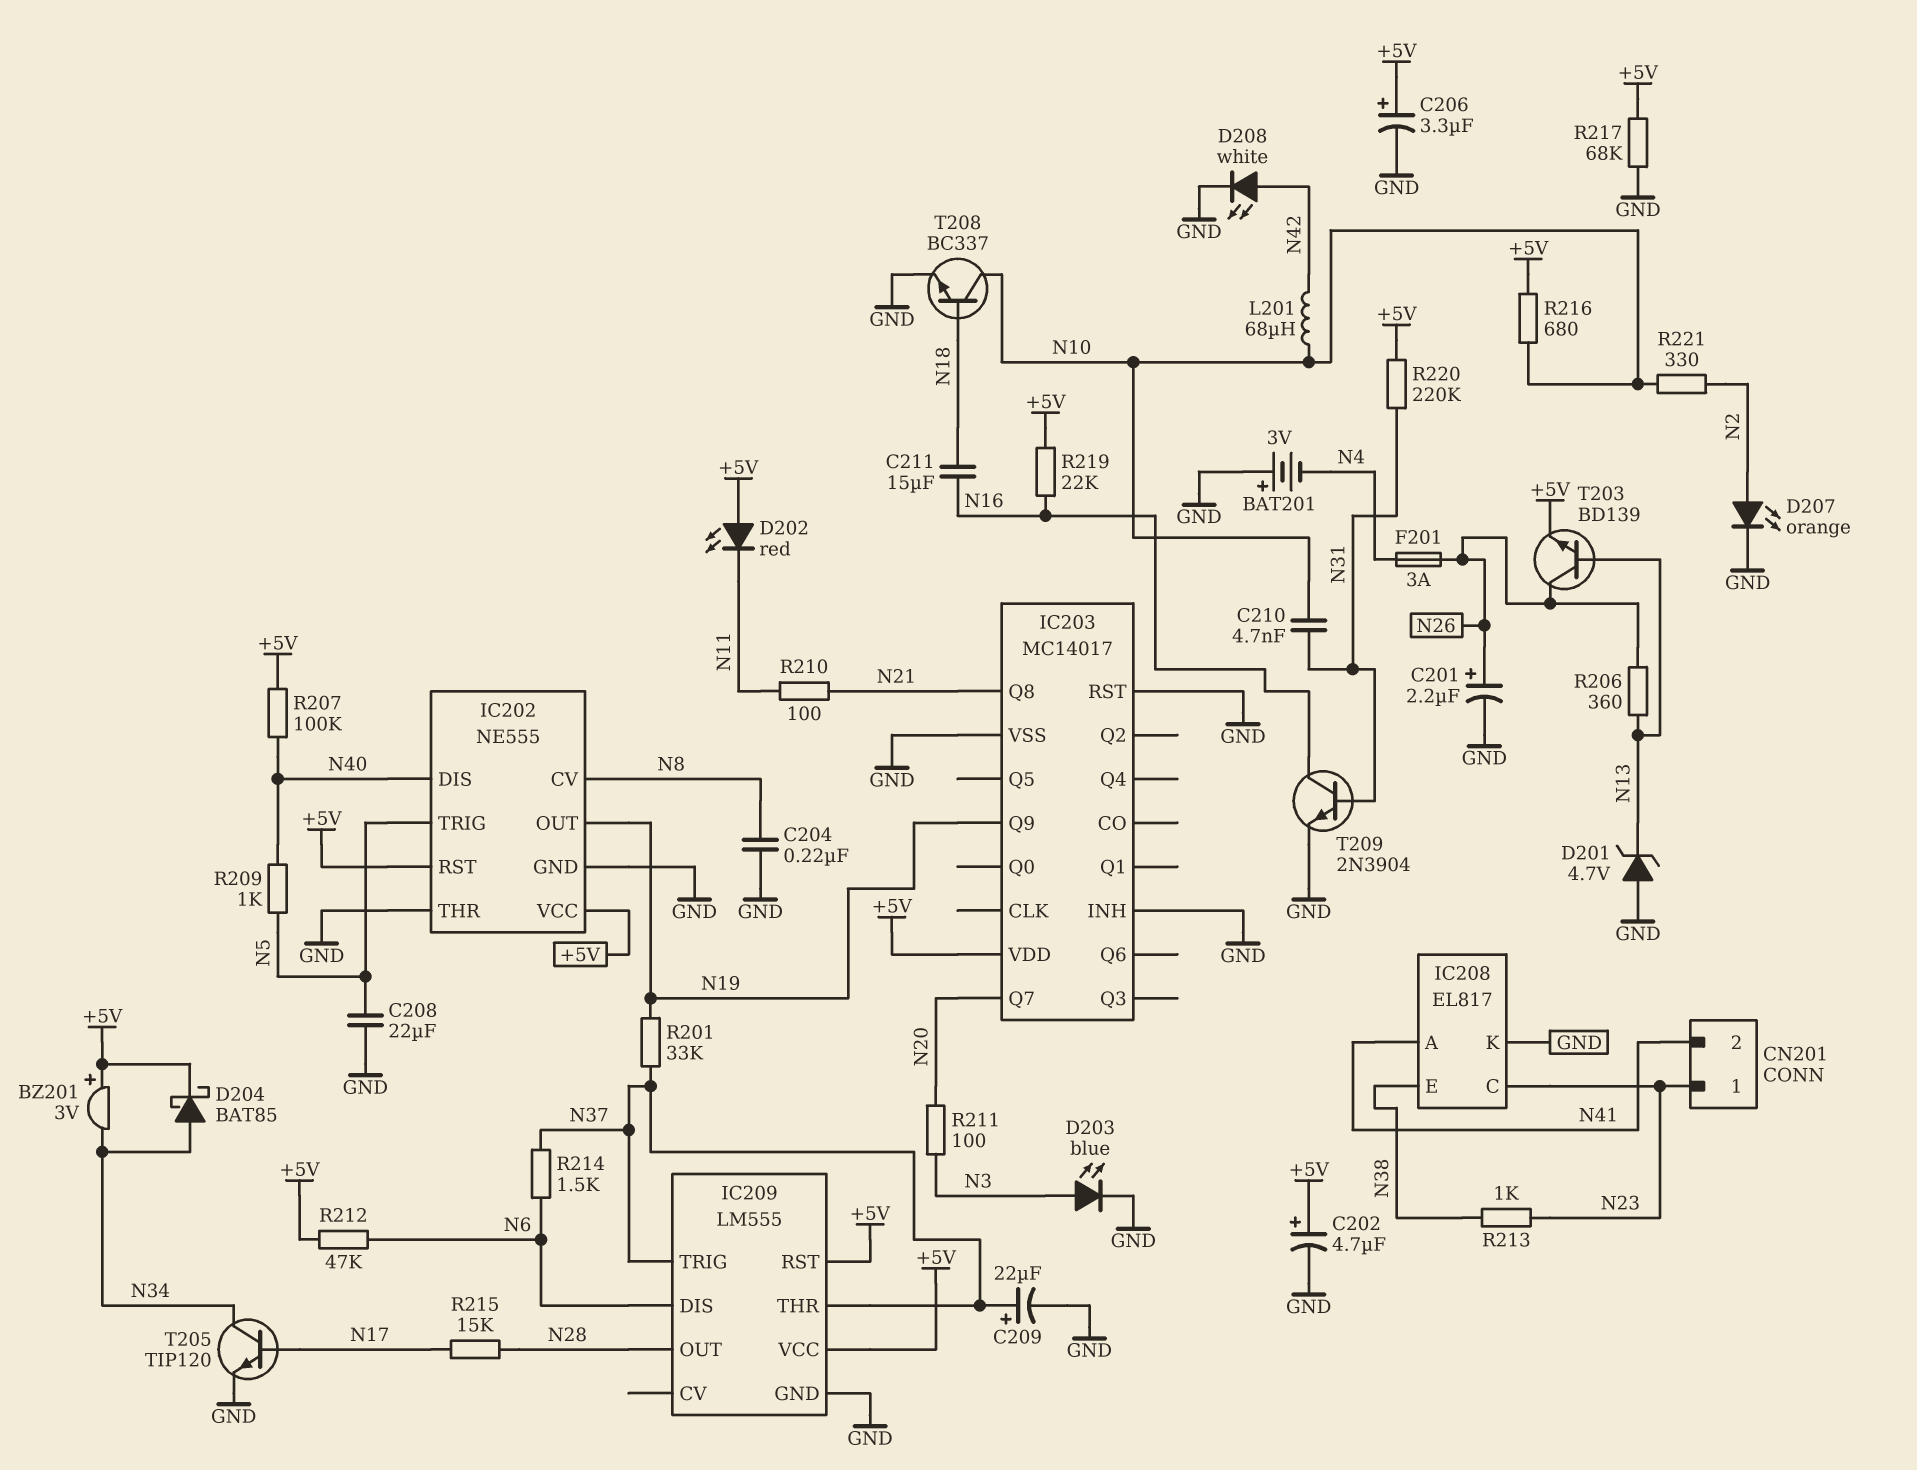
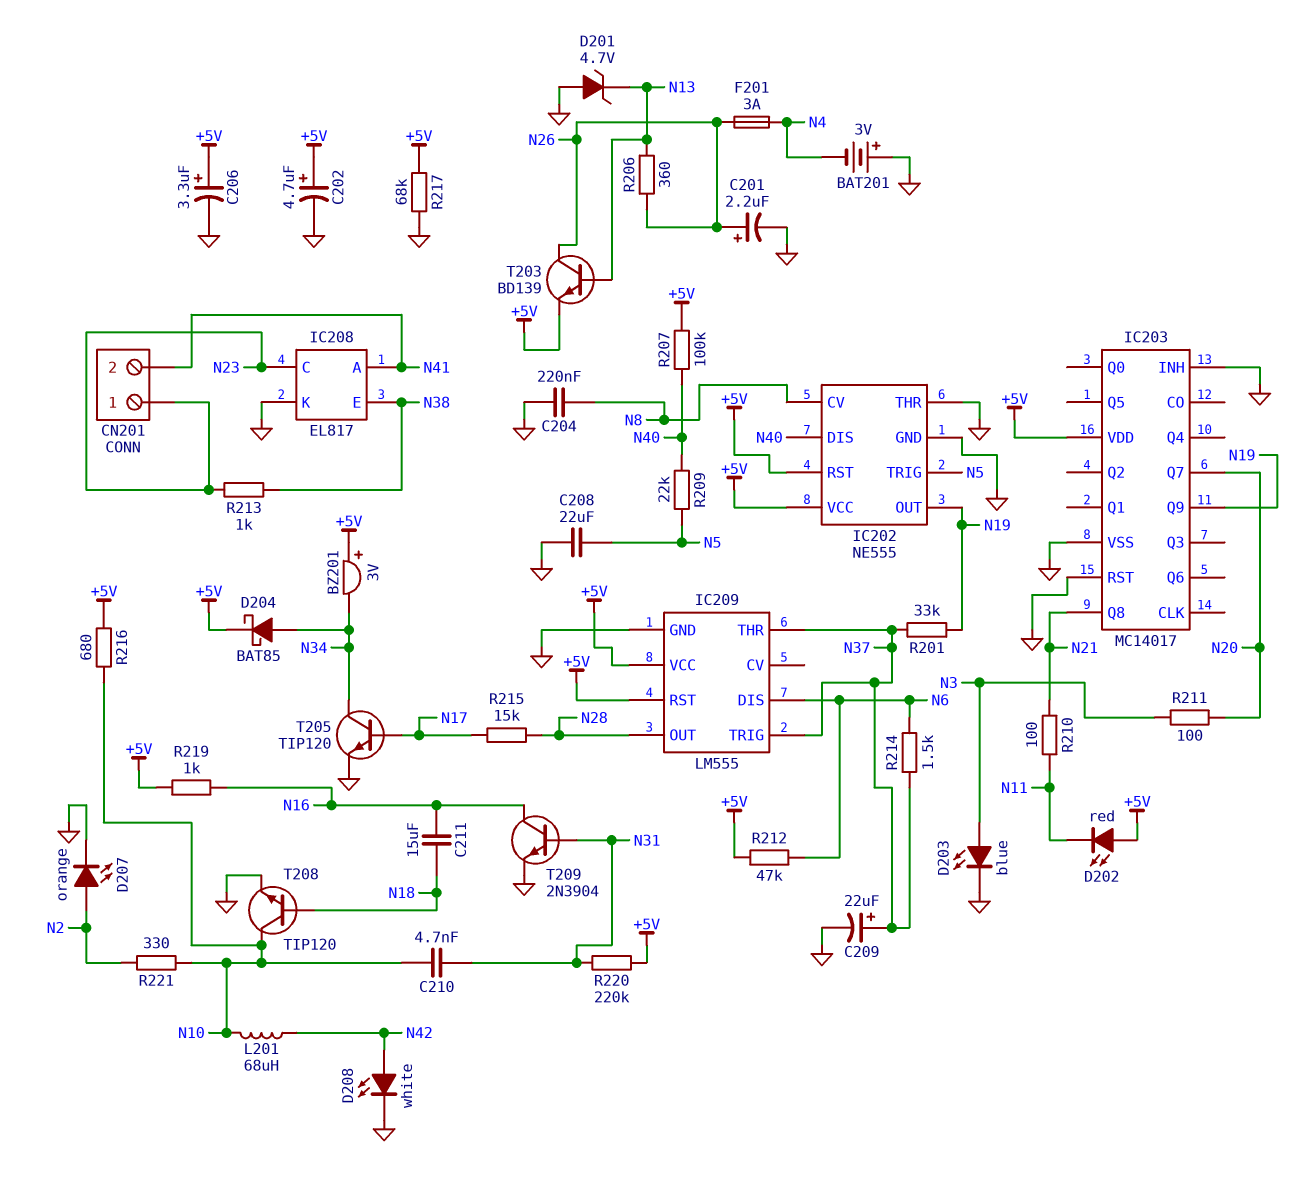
R209: 1k (N5, N40) -> 22k (N5, N40)
R219: 22k (+5V, N16) -> 1k (+5V, N16)
T208: NPN BC337 (B N18, C N10, E GND) -> NPN TIP120 (B N18, C N10, E GND)

